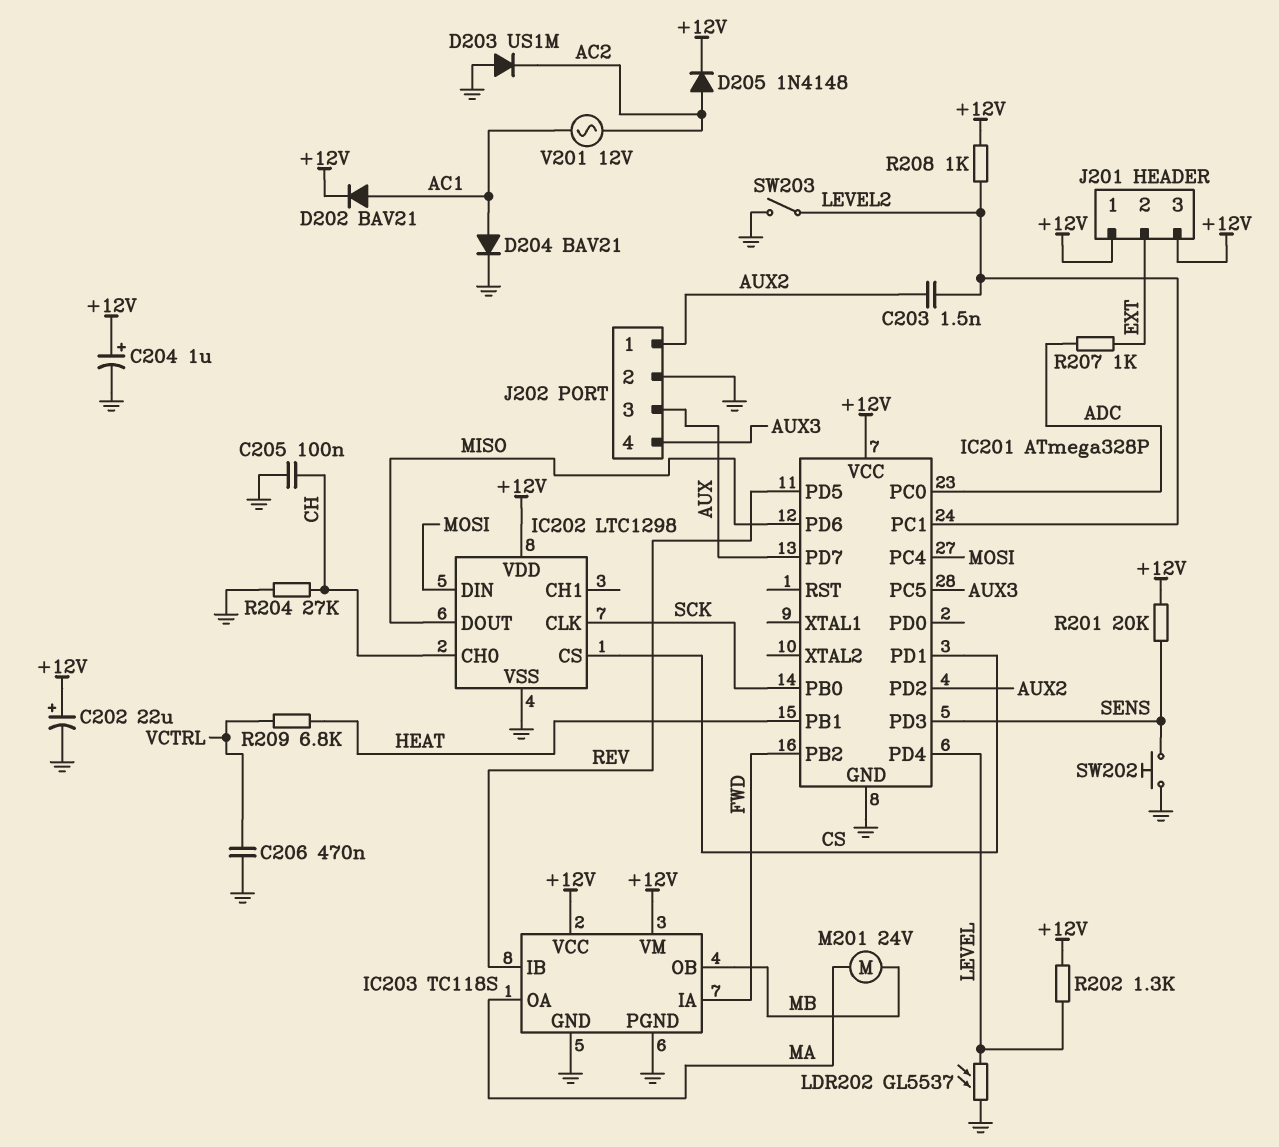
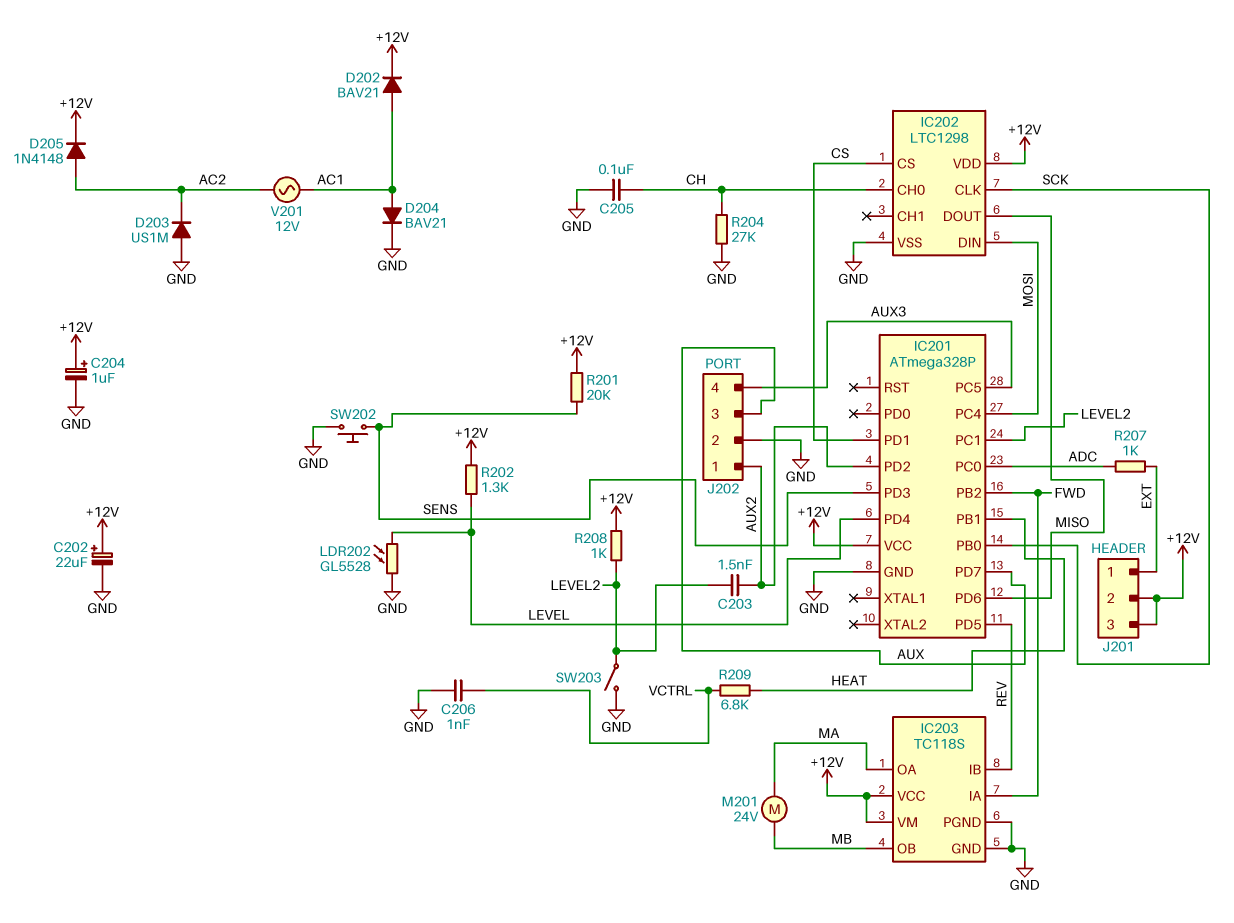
C206: 470nF (GND, VCTRL) -> 1nF (GND, VCTRL)
J201 pin 1: +12V -> EXT
J201 pin 2: EXT -> +12V
LDR202: GL5537 (GND, LEVEL) -> GL5528 (GND, LEVEL)

